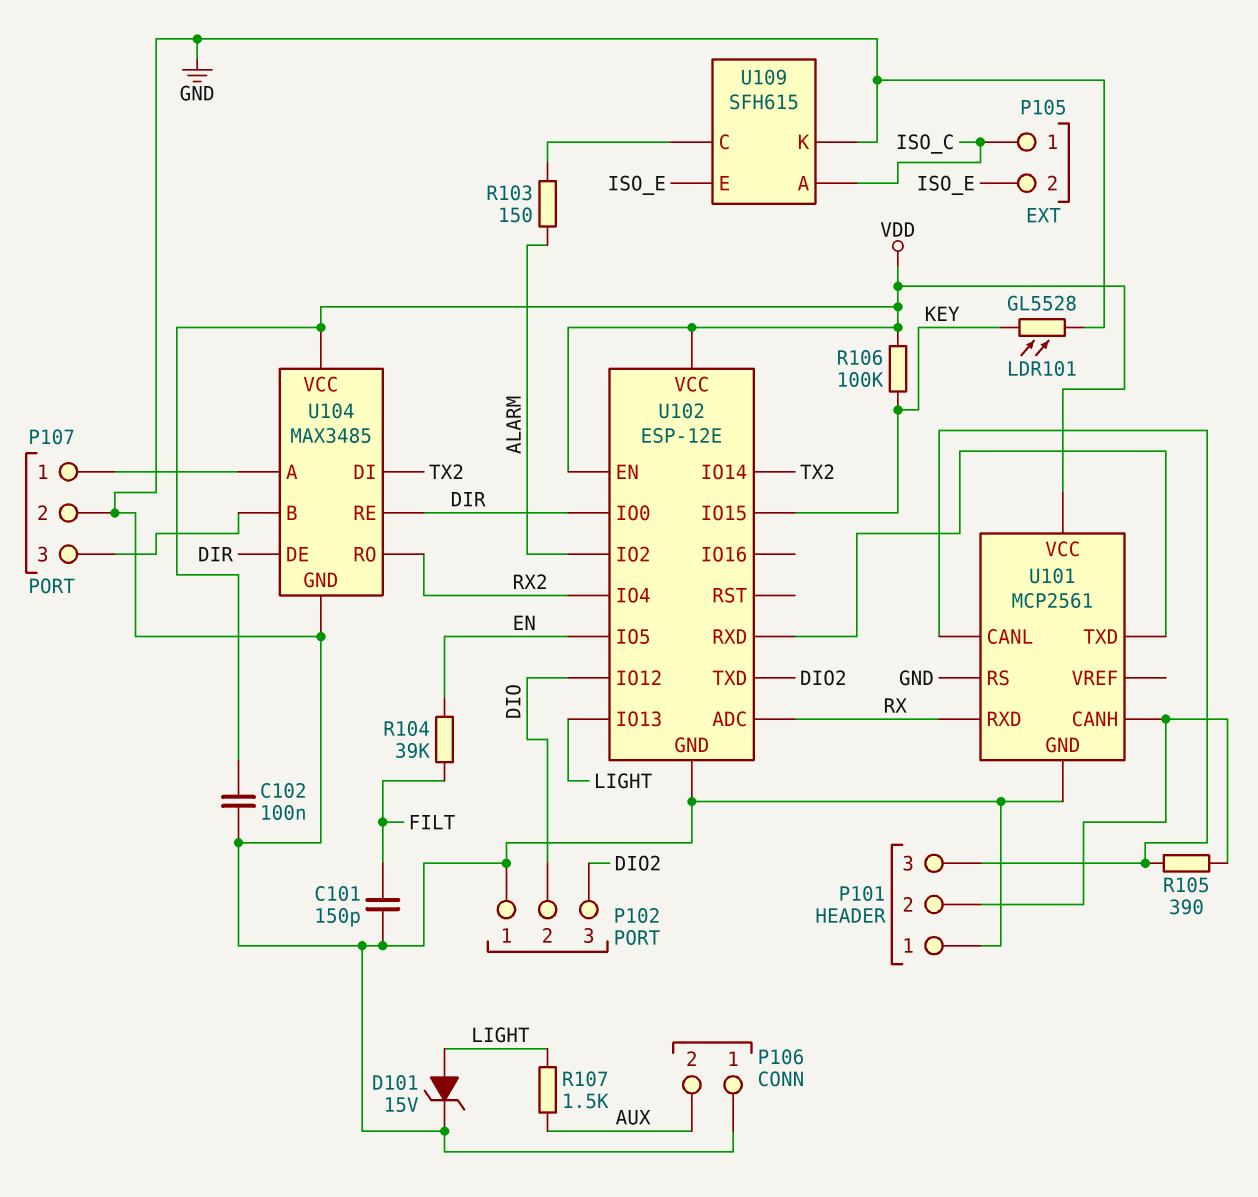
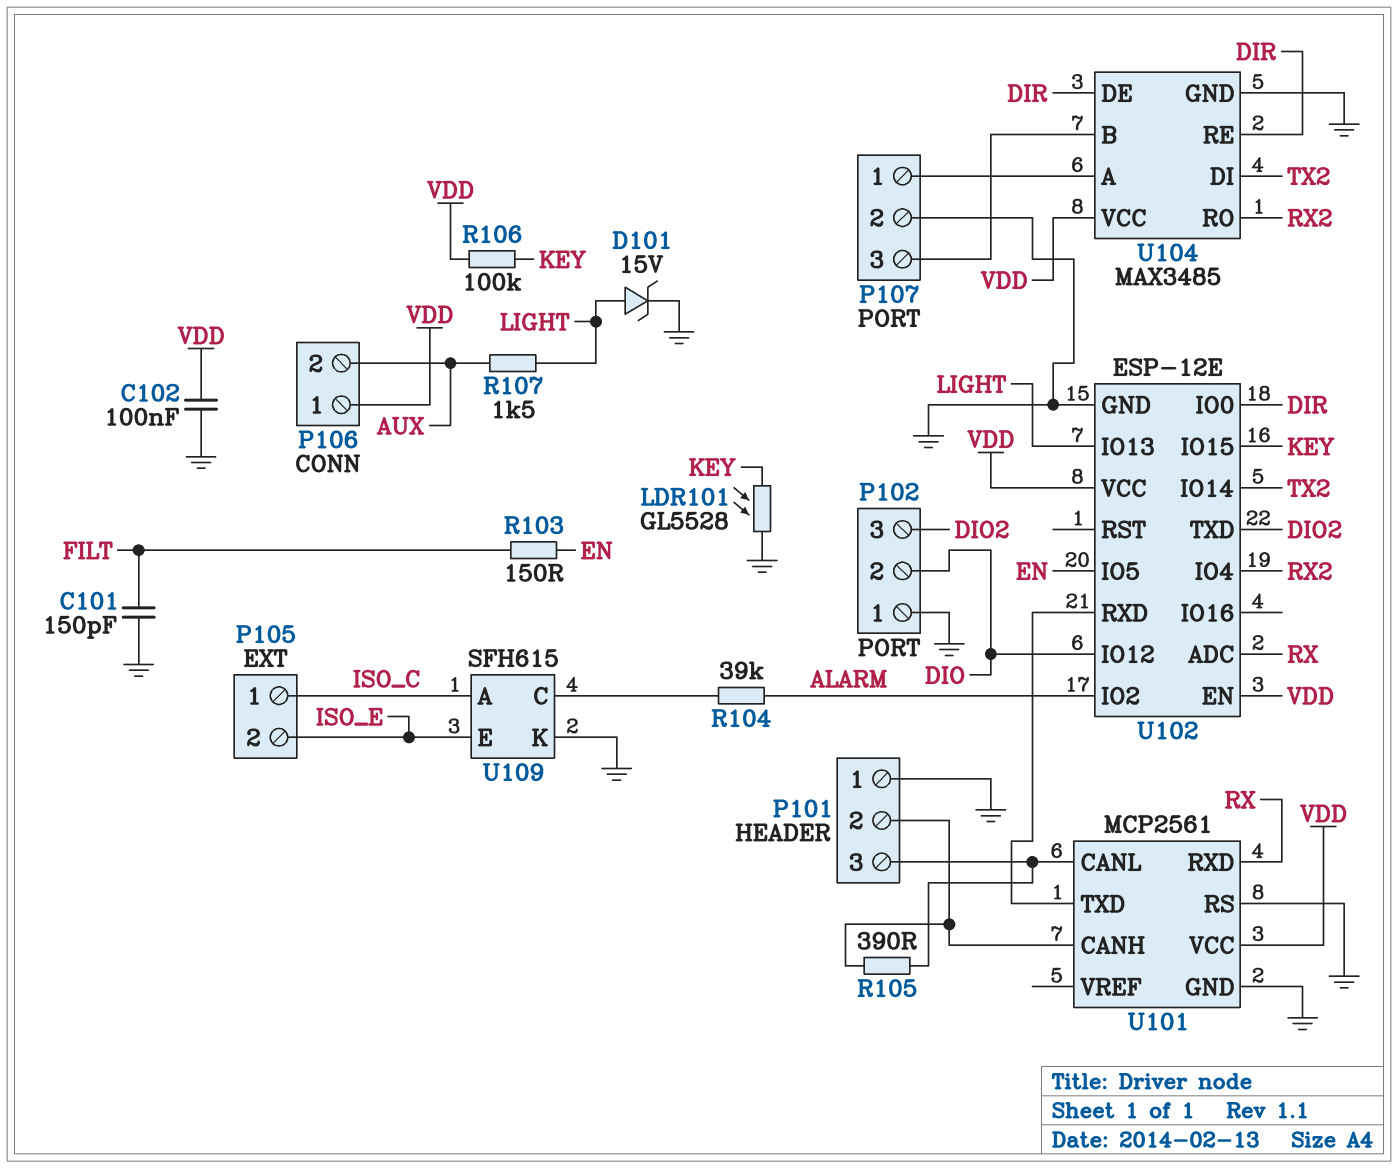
P106 pin 1: GND -> VDD
R103: 150 (ALARM, U109/C) -> 150 (EN, FILT)
R104: 39k (EN, FILT) -> 39k (ALARM, U109/C)

